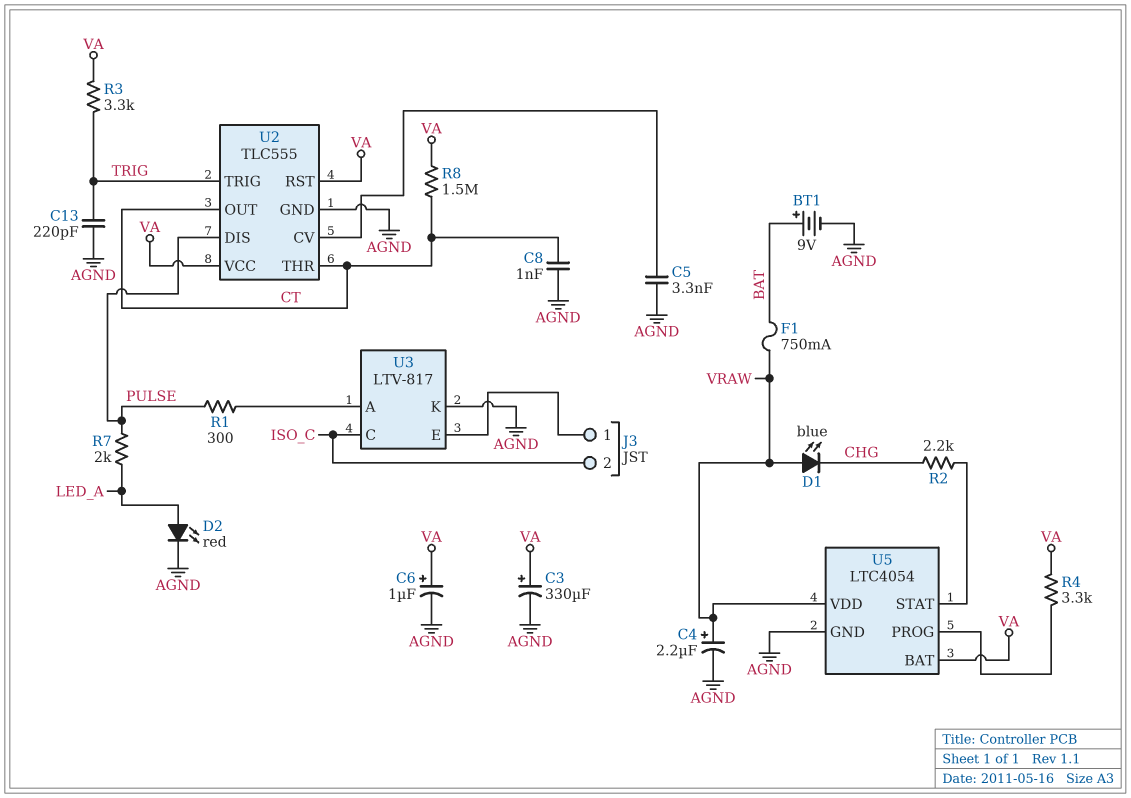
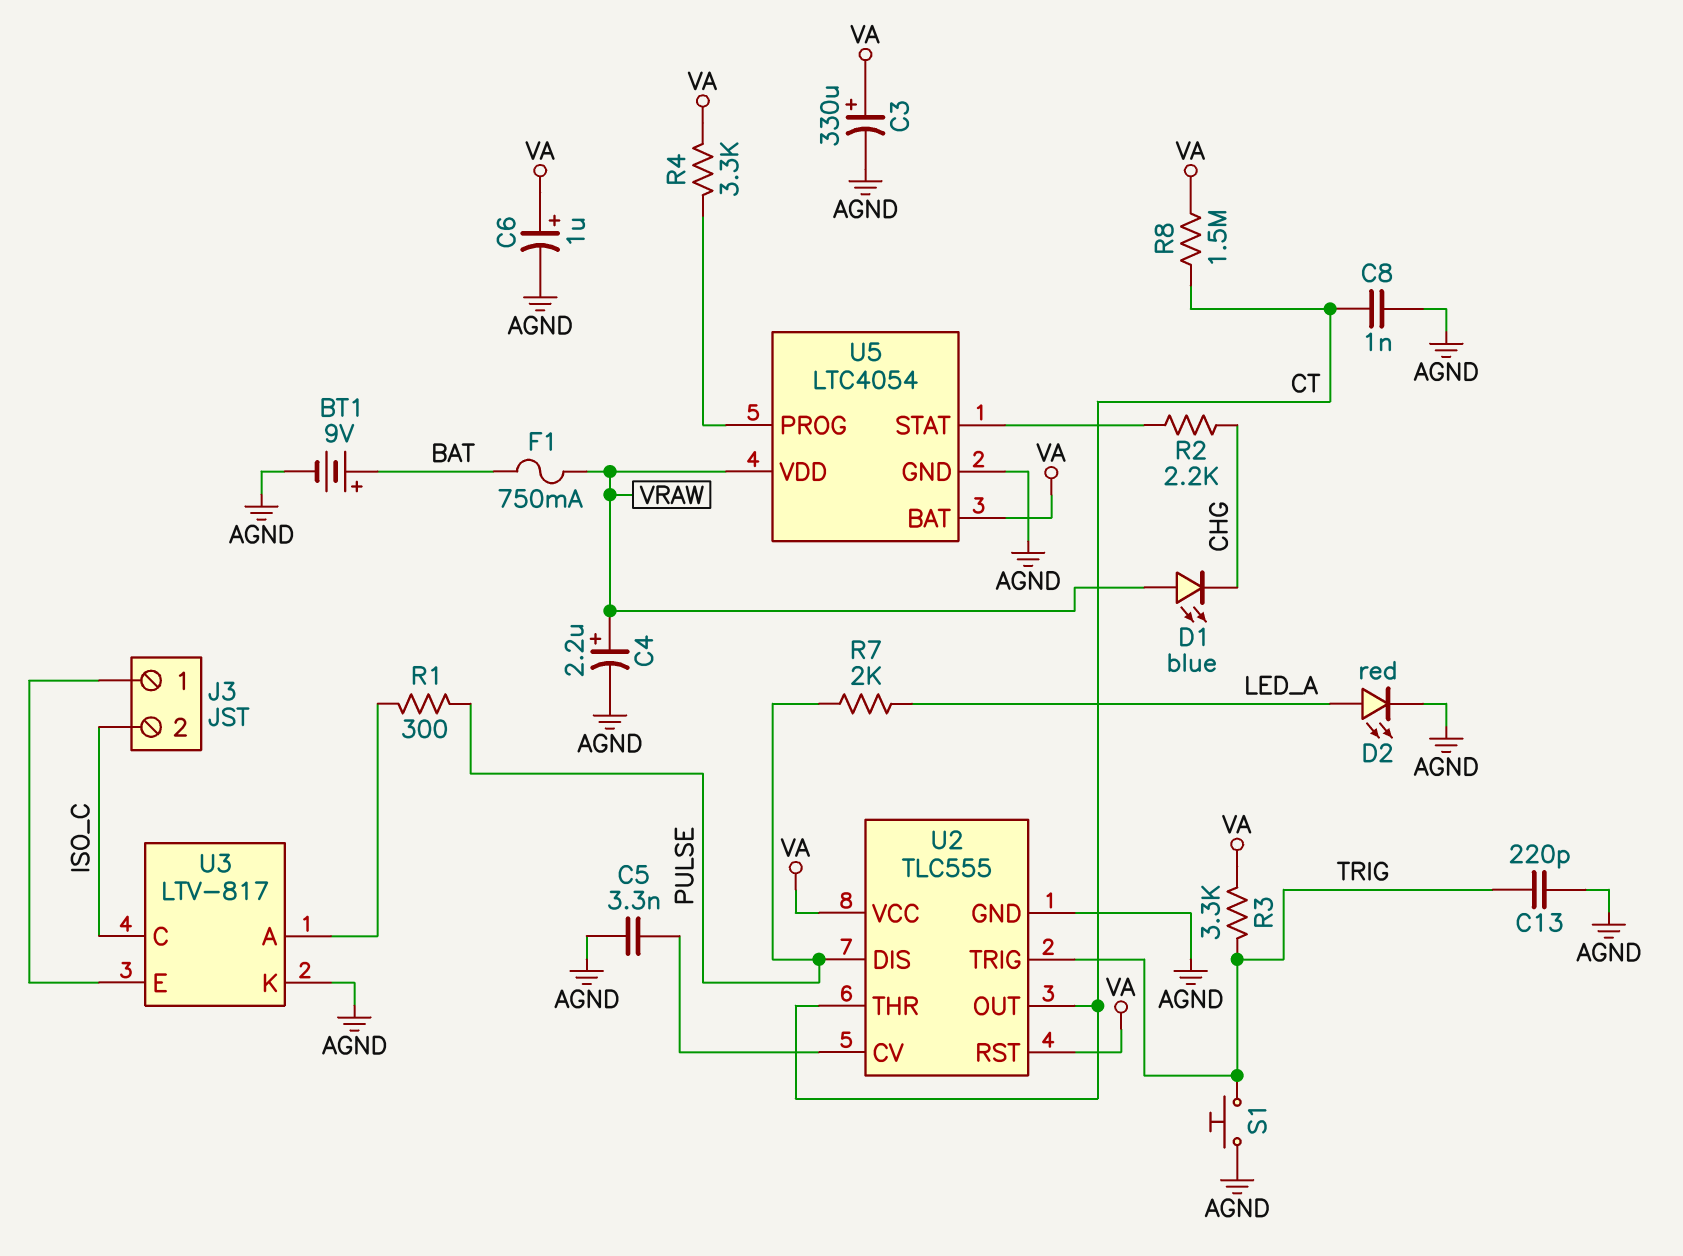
S1: none -> button (AGND, TRIG)

